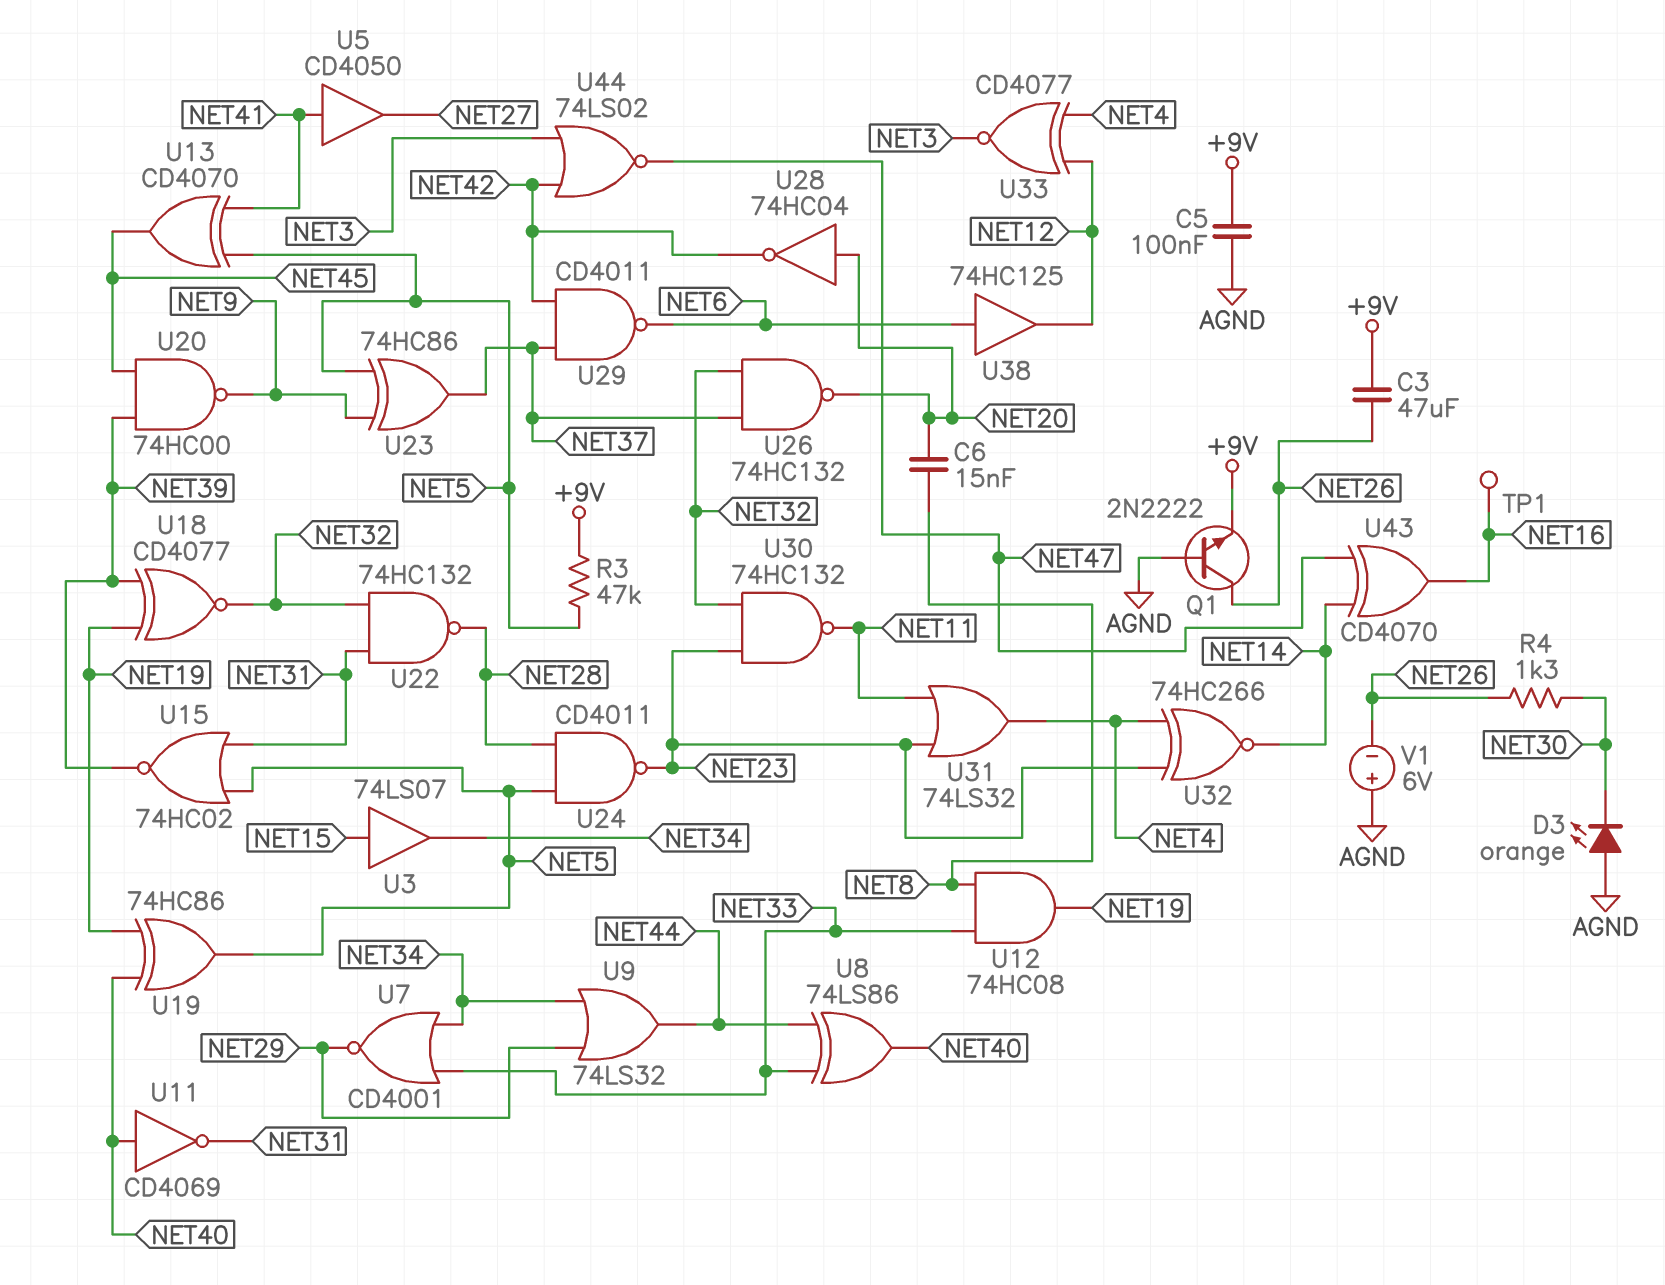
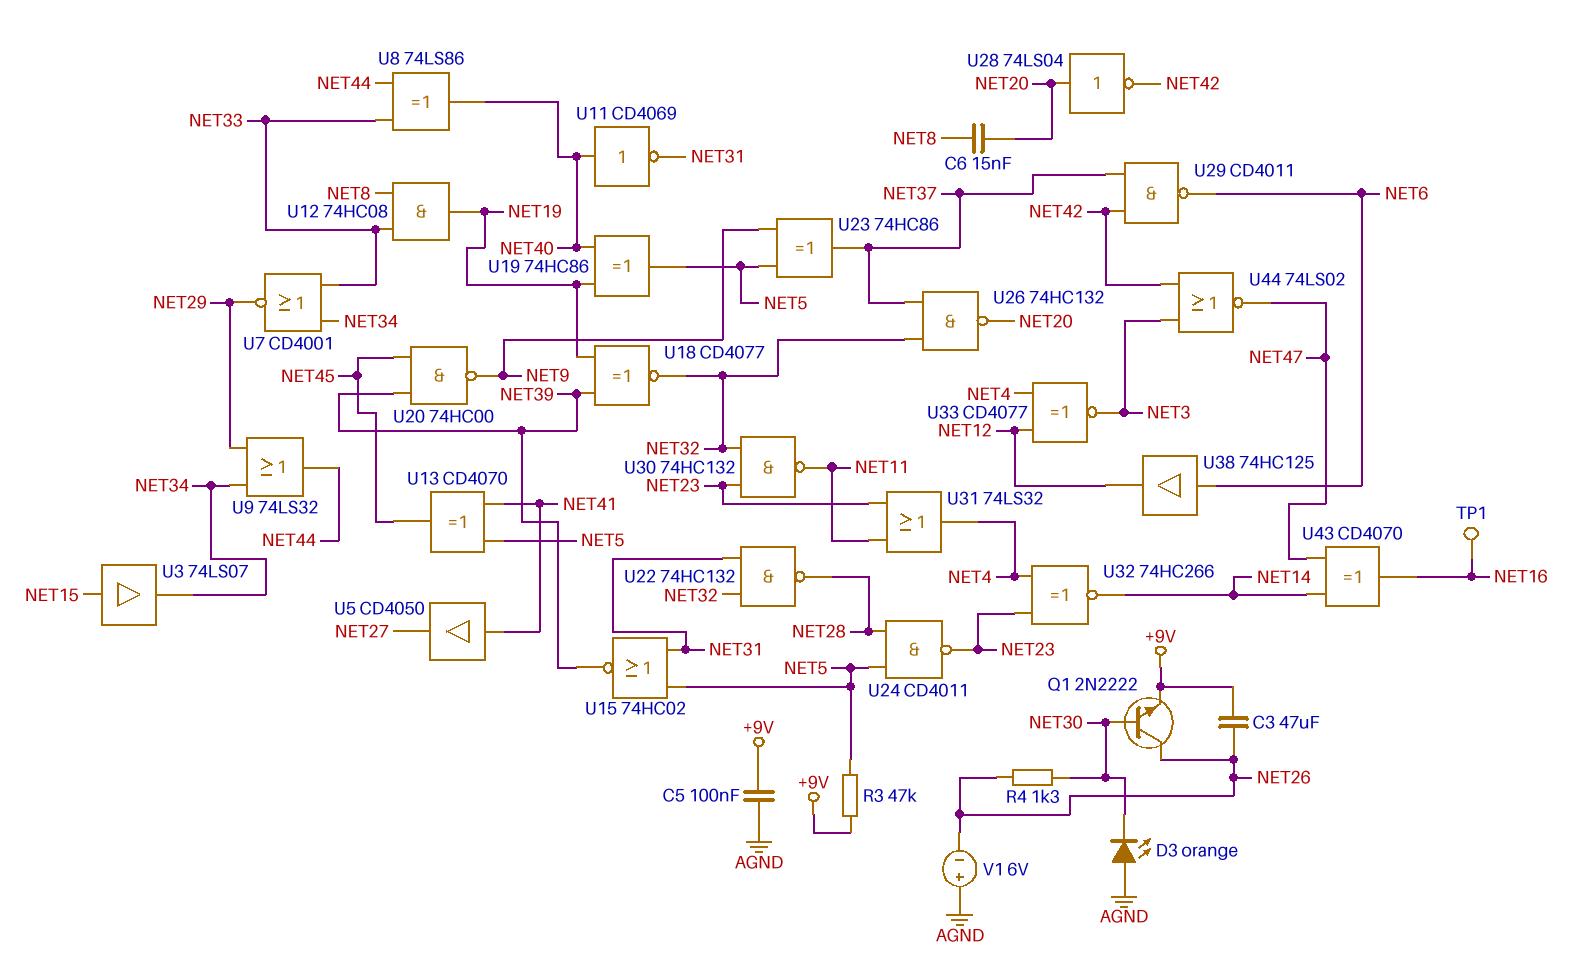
Q1: NPN 2N2222 (B AGND, C NET26, E +9V) -> NPN 2N2222 (B NET30, C NET26, E +9V)
U28: NOT 74HC04 (in NET20, out NET42) -> NOT 74LS04 (in NET20, out NET42)

